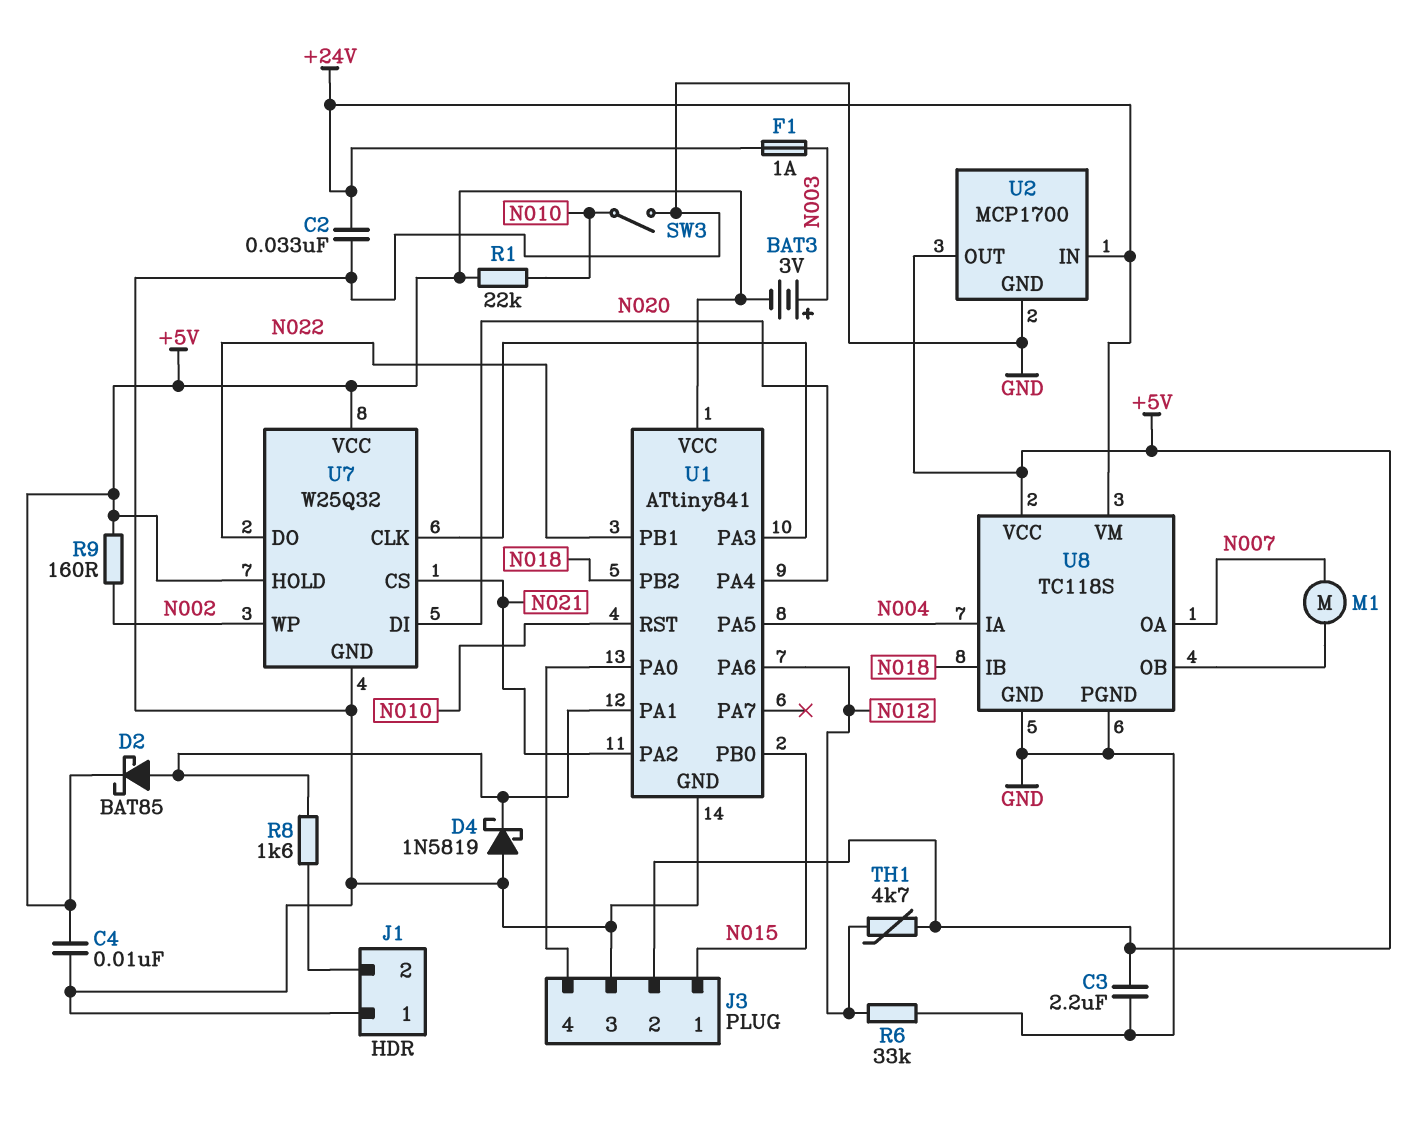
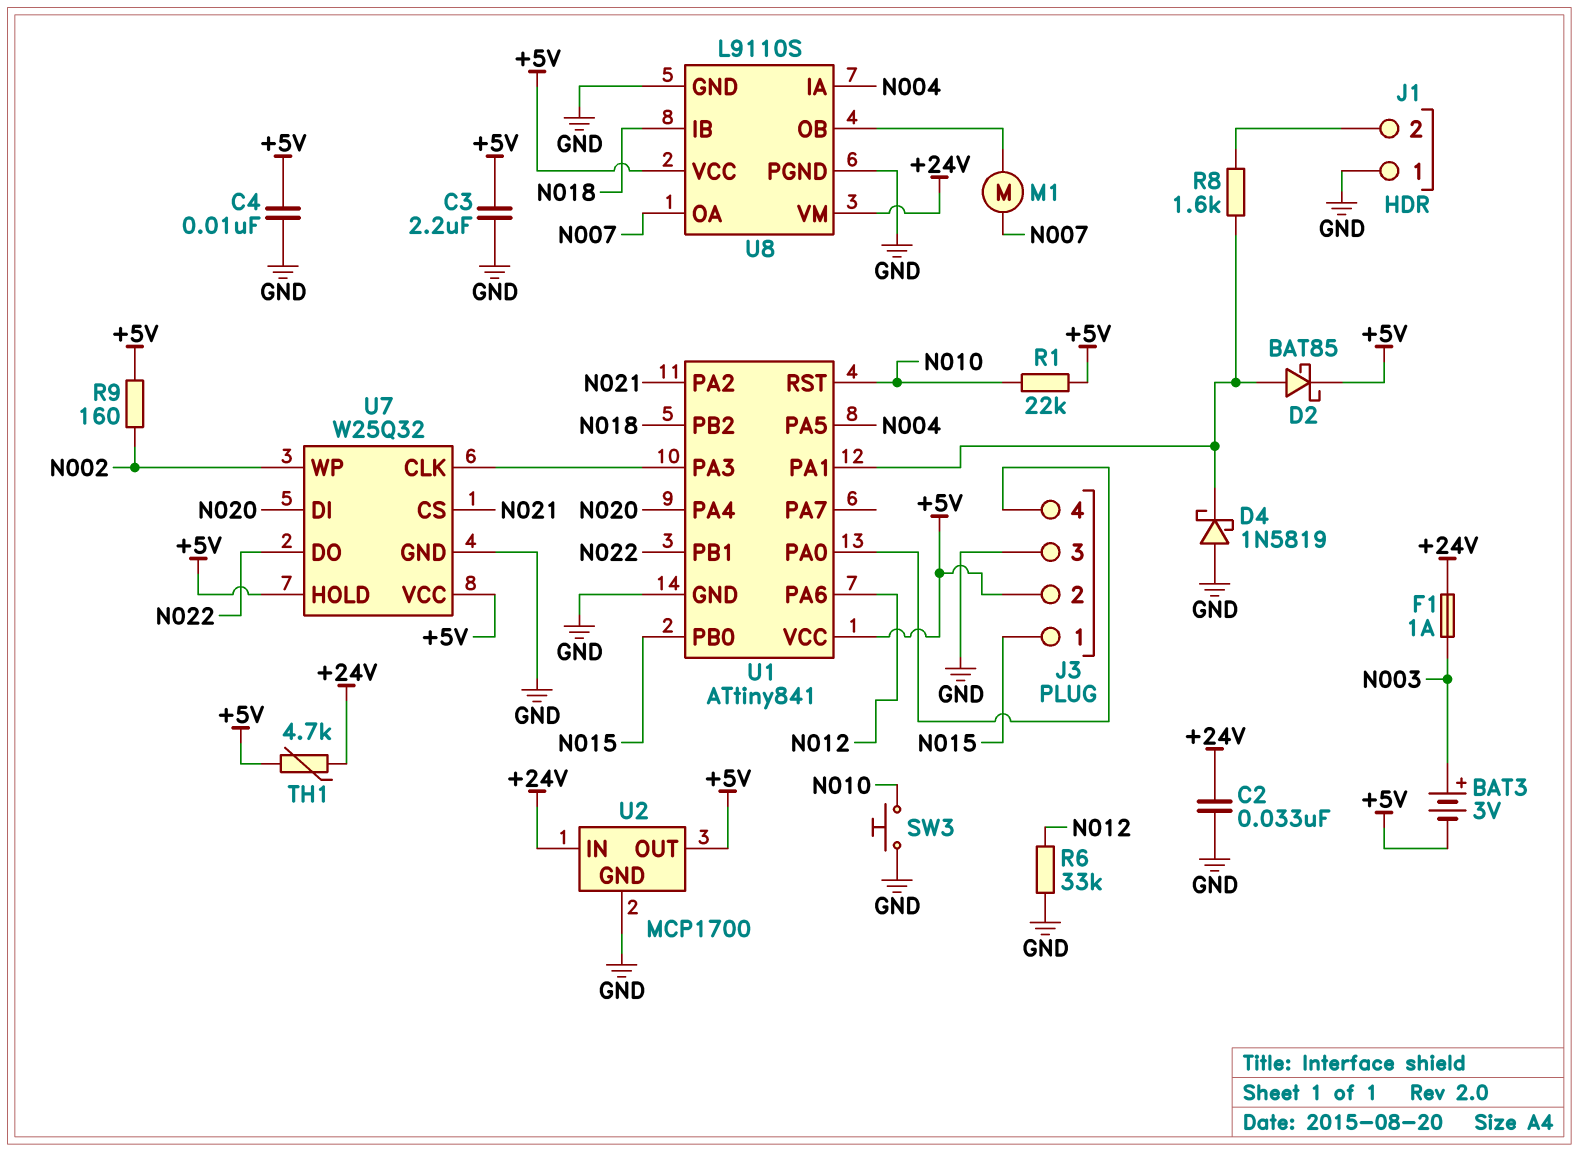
SW3: switch (GND, N010) -> button (GND, N010)
TH1: 4.7k (+5V, N012) -> 4.7k (+5V, +24V)
U8: TC118S -> L9110S

